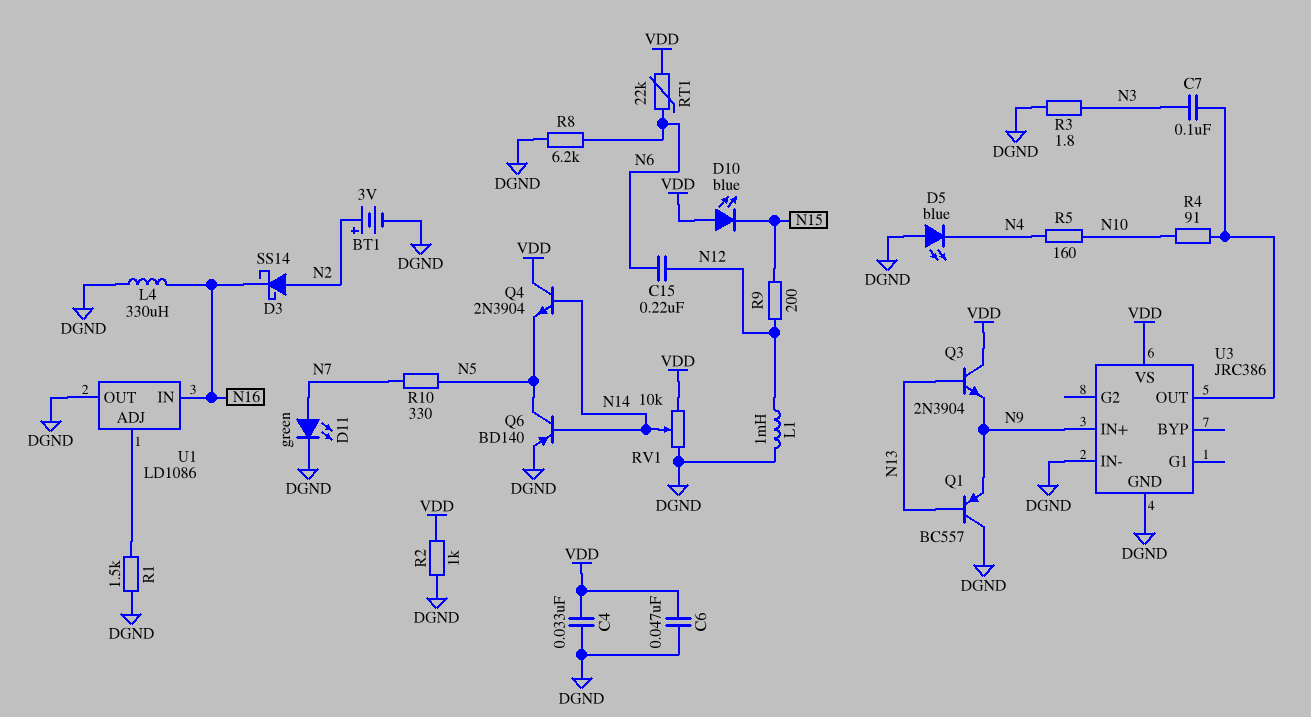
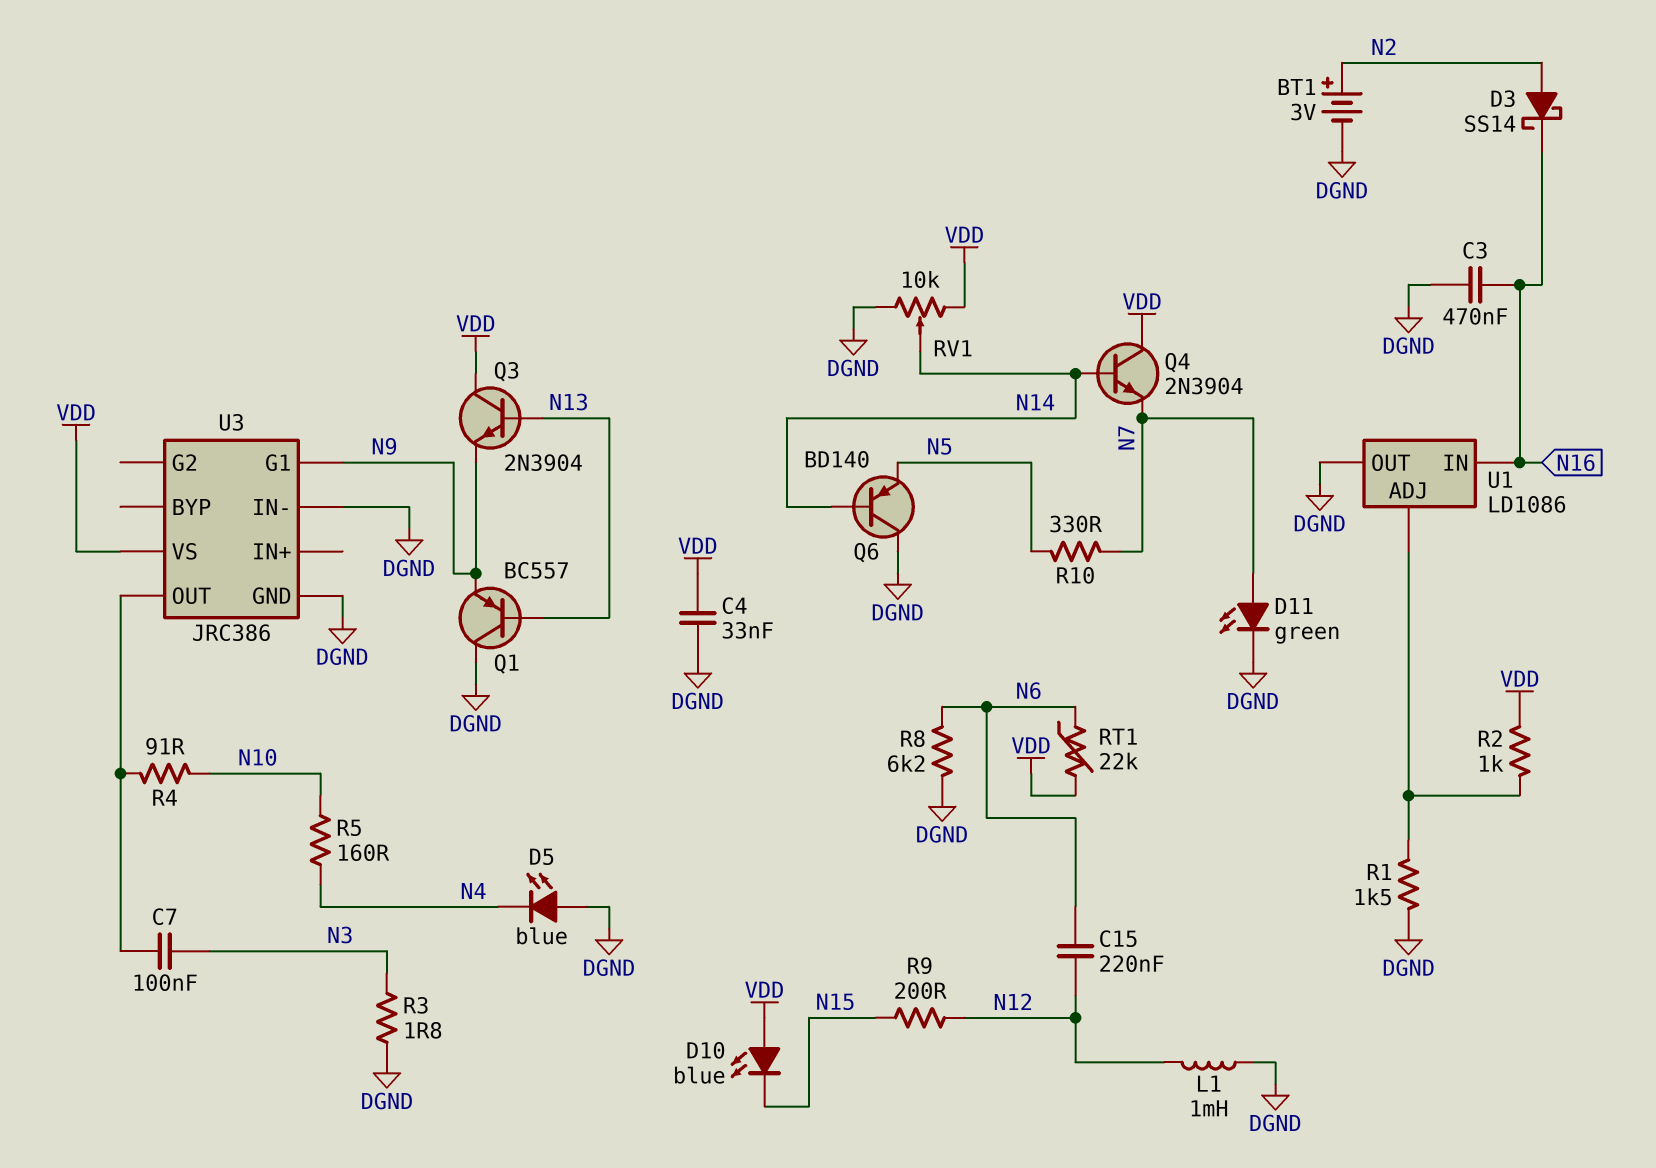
C3: none -> 470nF (DGND, N16)
C6: 47nF (DGND, VDD) -> none
L4: 330uH (DGND, N16) -> none
Q4: NPN 2N3904 (B N14, C VDD, E N5) -> NPN 2N3904 (B N14, C VDD, E N7)
Q6: PNP BD140 (B N14, C N5, E DGND) -> PNP BD140 (B N14, C DGND, E N5)
R2: 1k (DGND, VDD) -> 1k (U1/ADJ, VDD)
U3 pin G1: none -> N9
U3 pin IN+: N9 -> none

